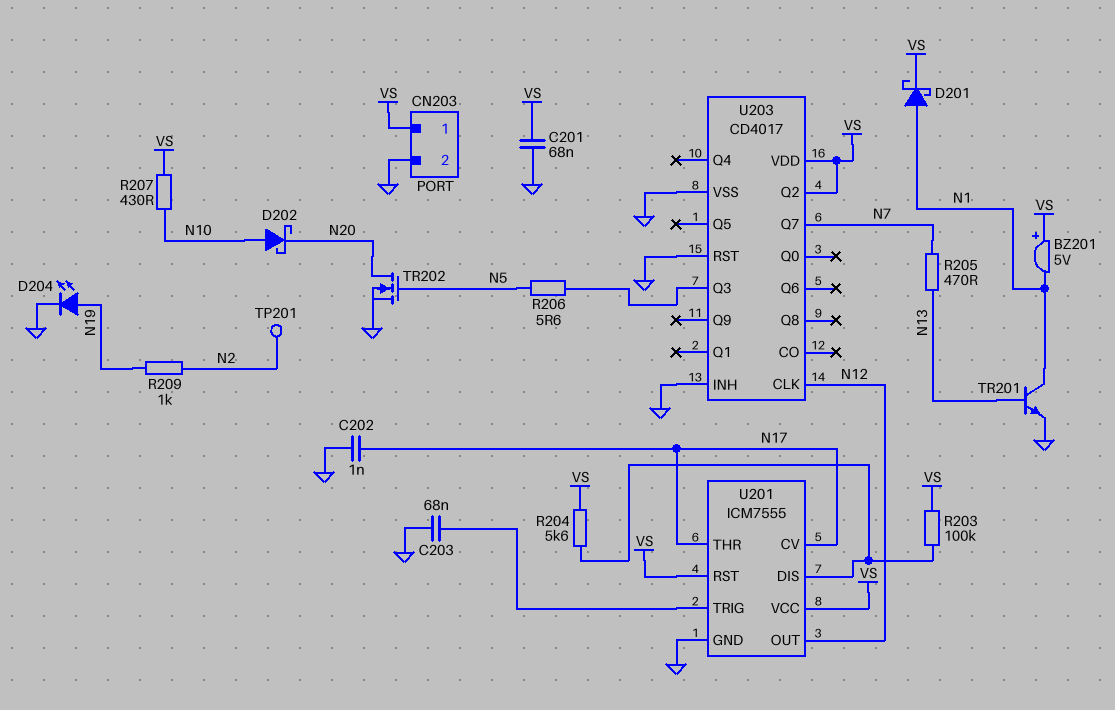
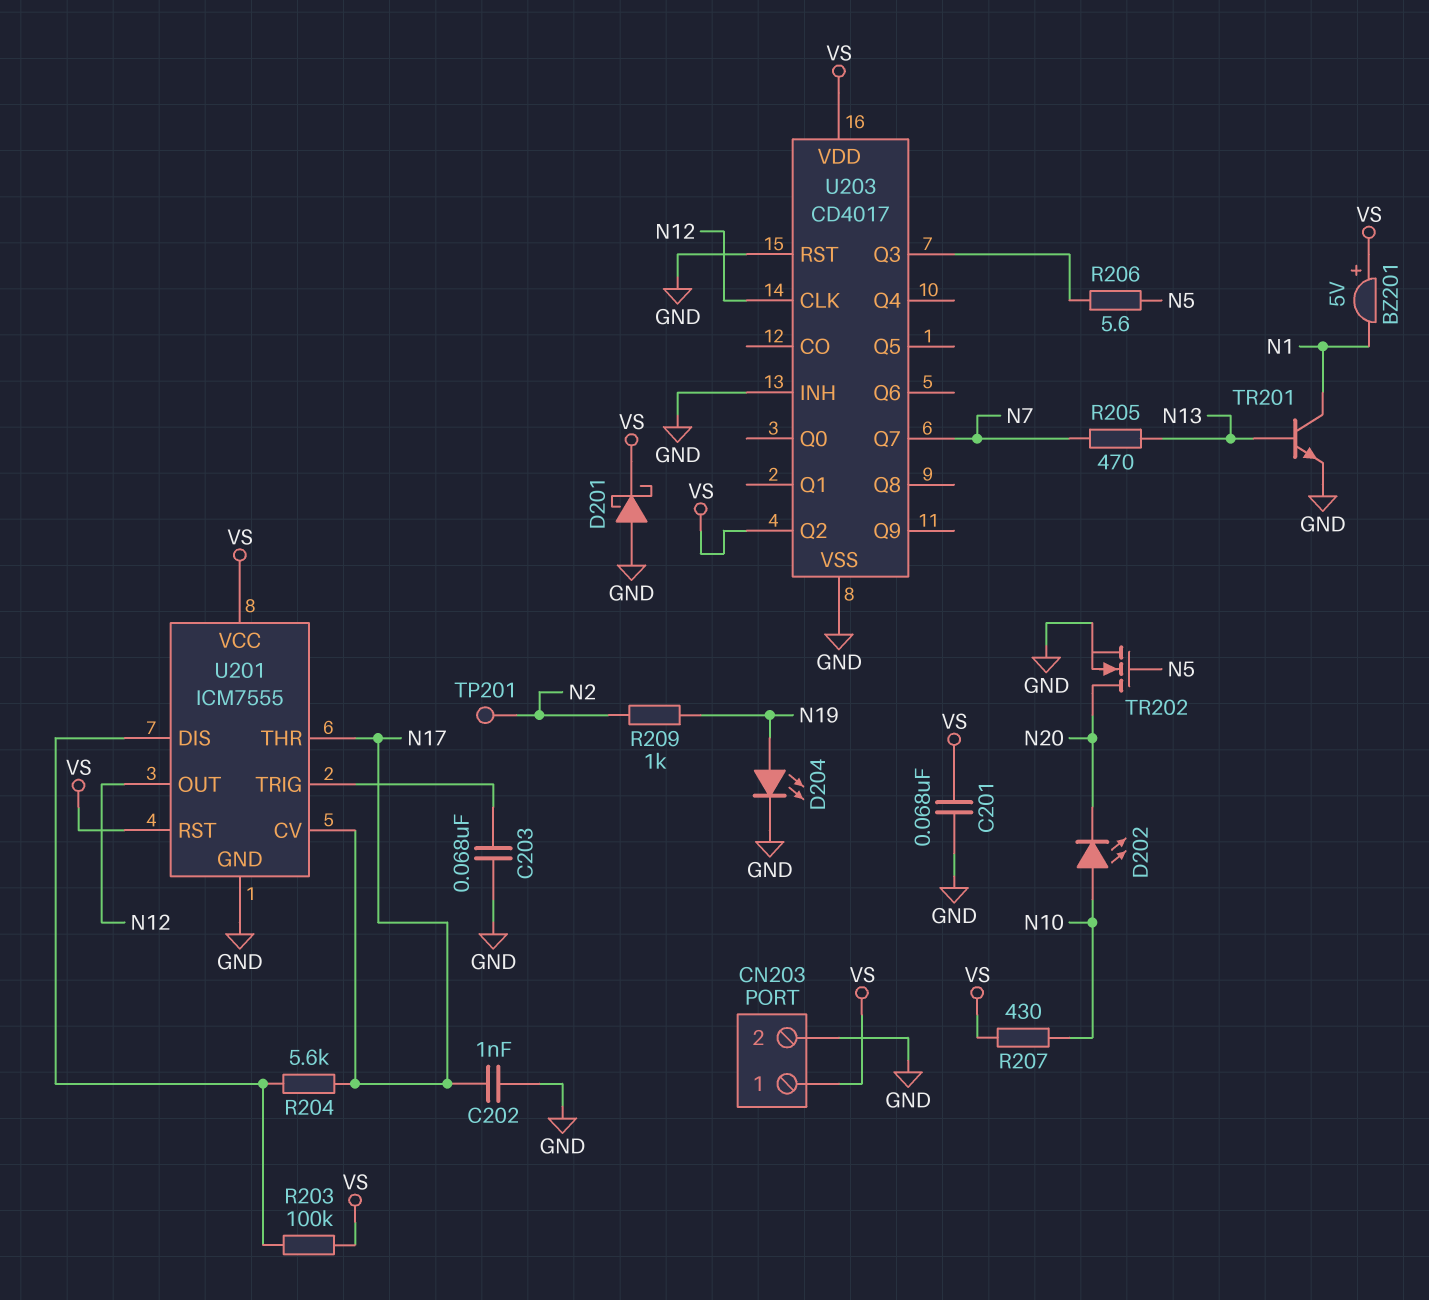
D201: schottky (A N1, K VS) -> schottky (A GND, K VS)
D202: schottky (A N10, K N20) -> LED (A N10, K N20)
R204: 5.6k (U201/DIS, VS) -> 5.6k (N17, U201/DIS)

